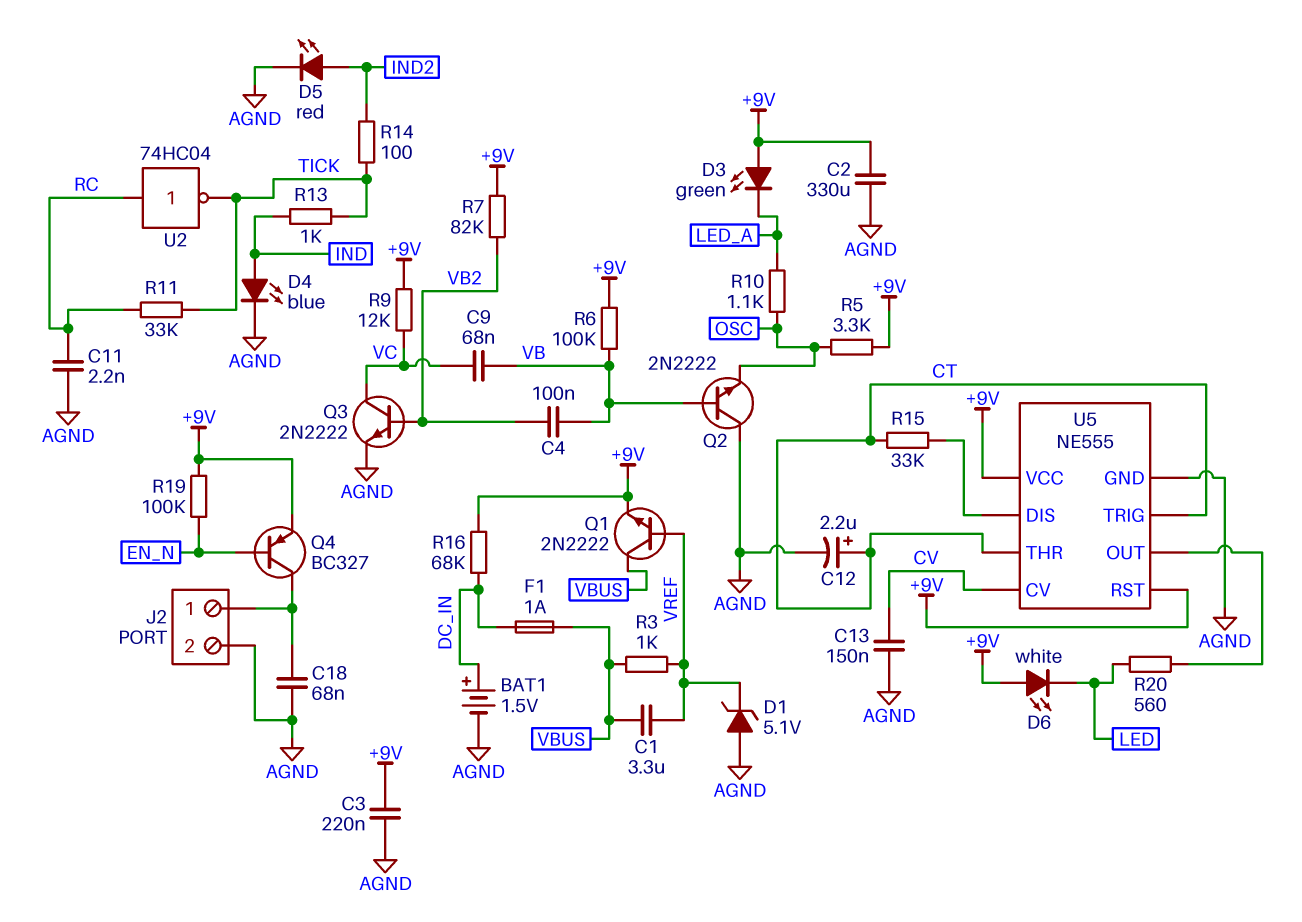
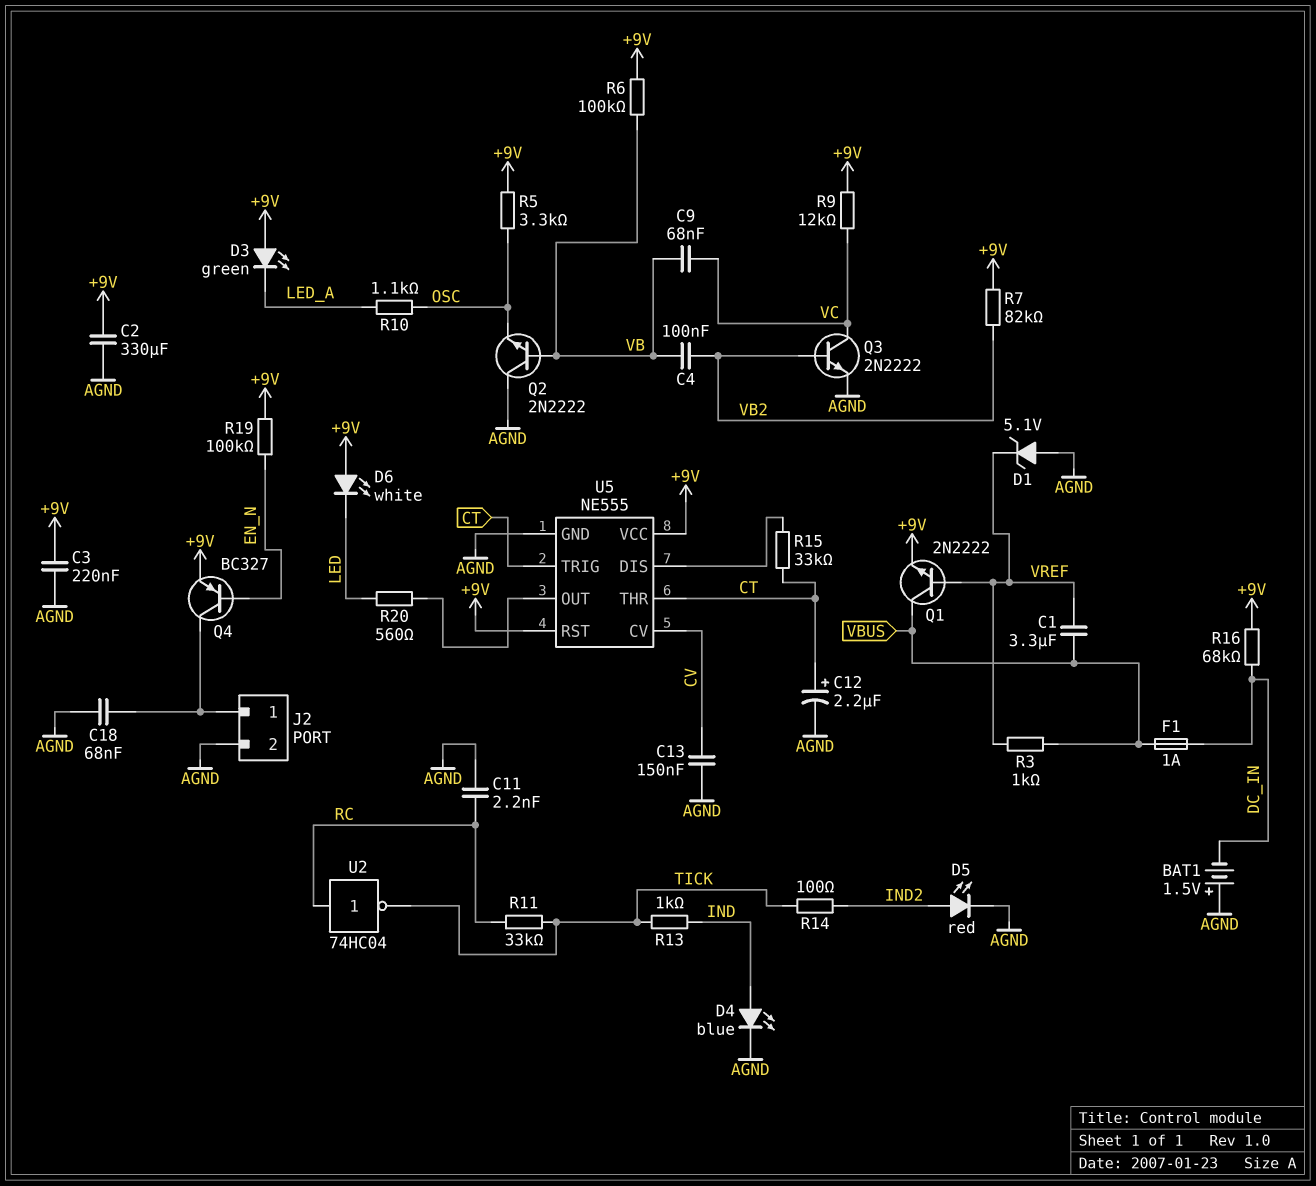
BAT1: 1.5V (plus DC_IN, minus AGND) -> 1.5V (plus AGND, minus DC_IN)

